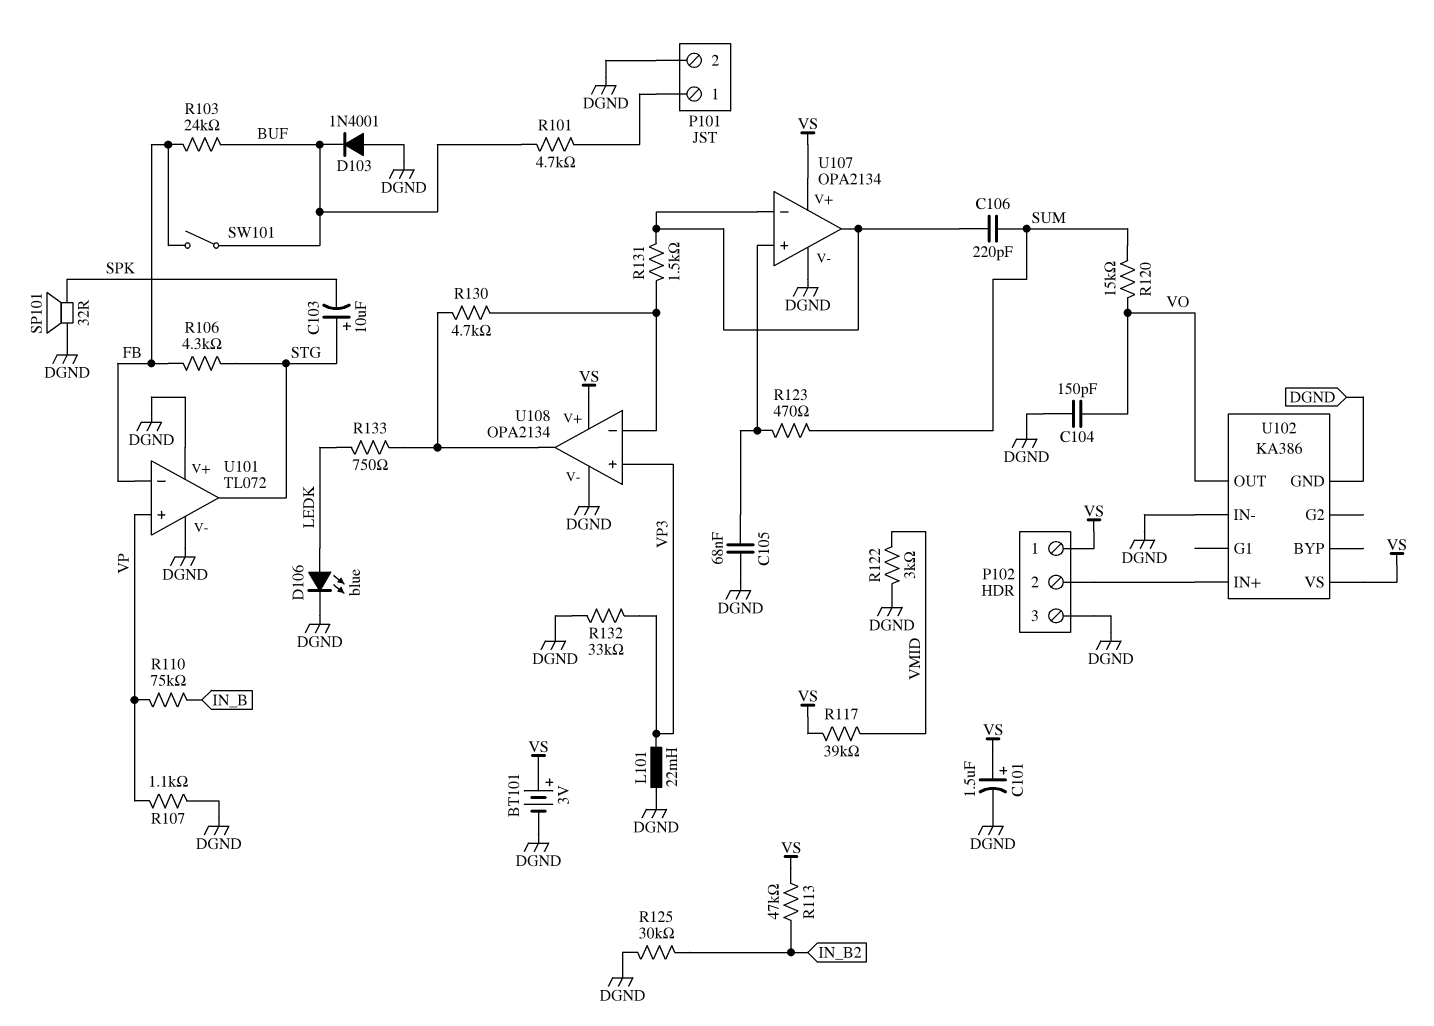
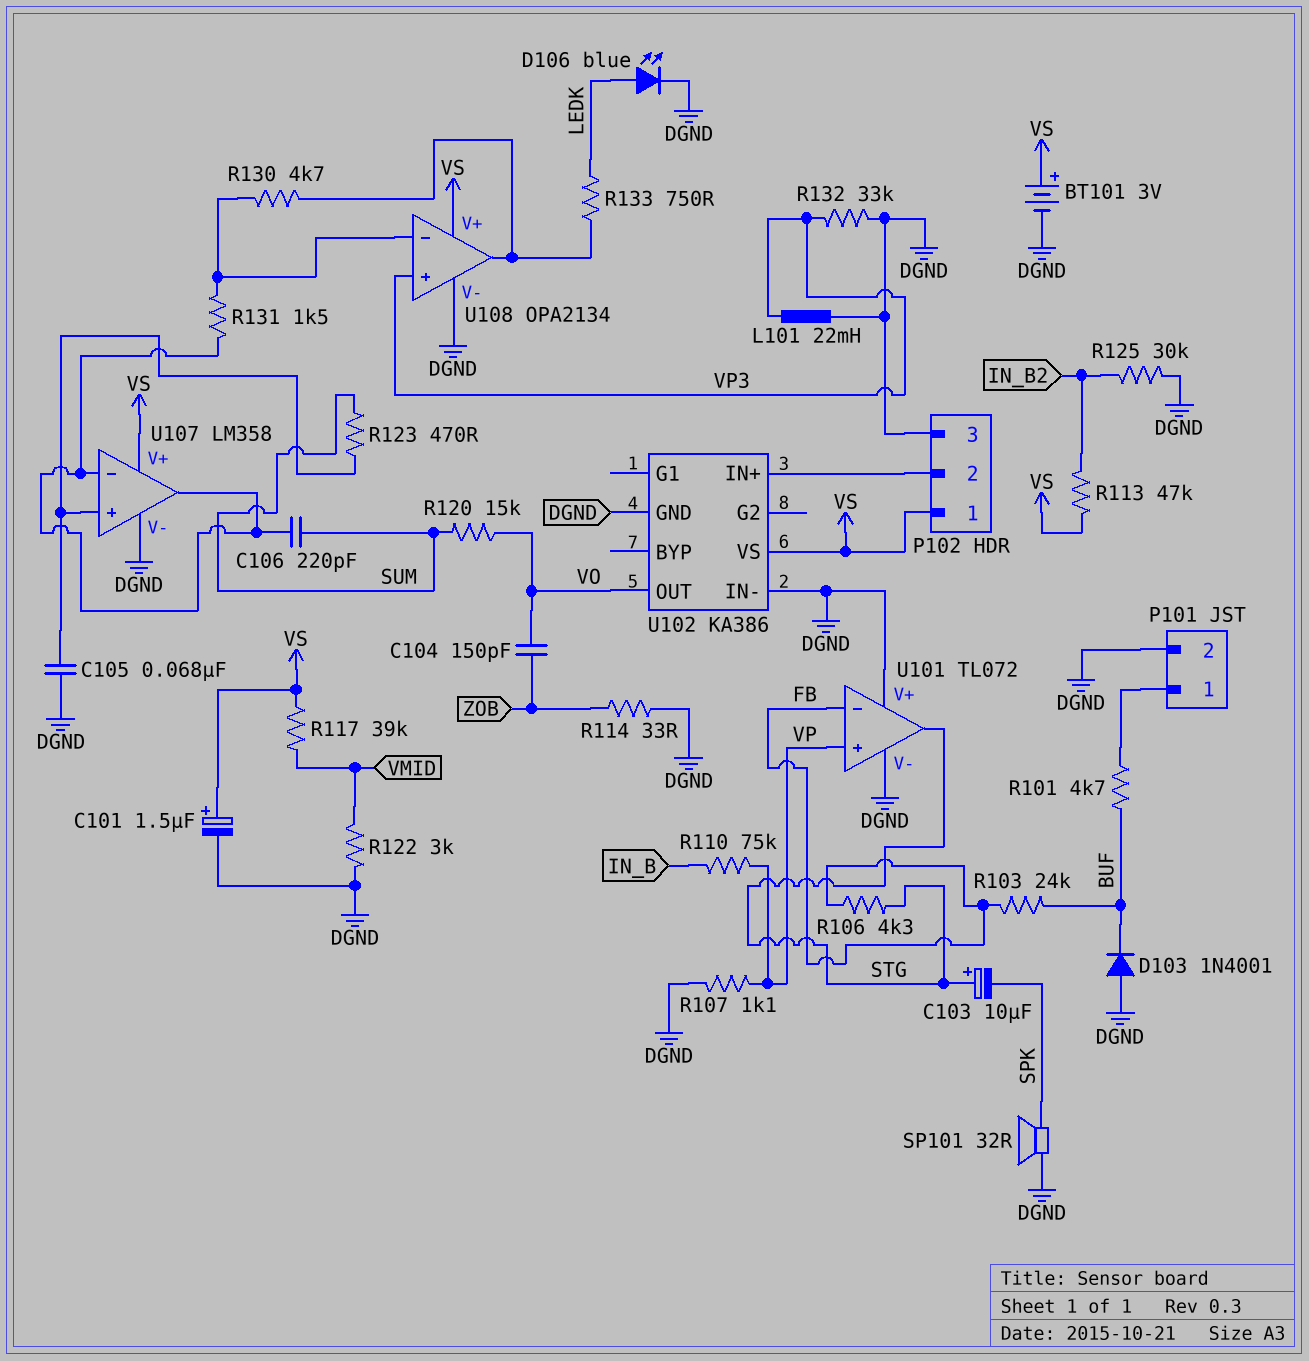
C104: 150pF (DGND, VO) -> 150pF (VO, ZOB)
R114: none -> 33 (DGND, ZOB)
SW101: switch (BUF, FB) -> none
U107: OPA2134 -> LM358

